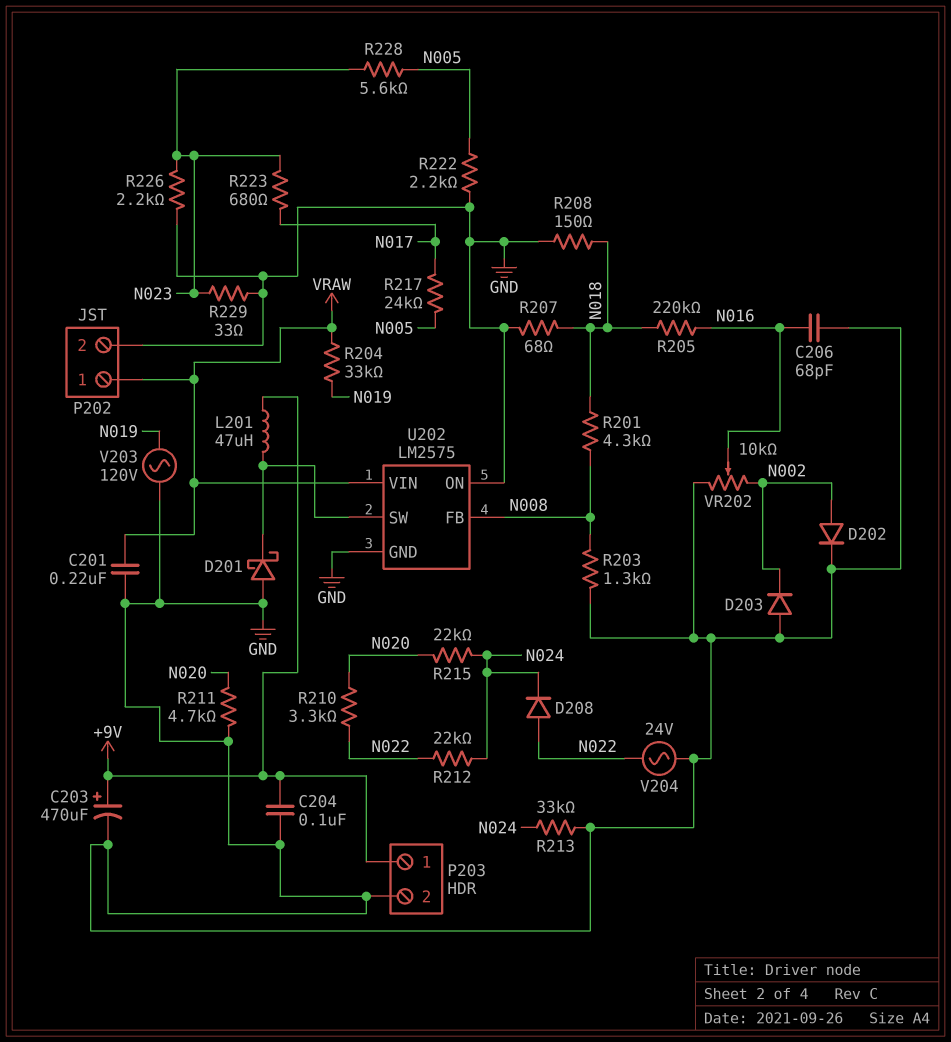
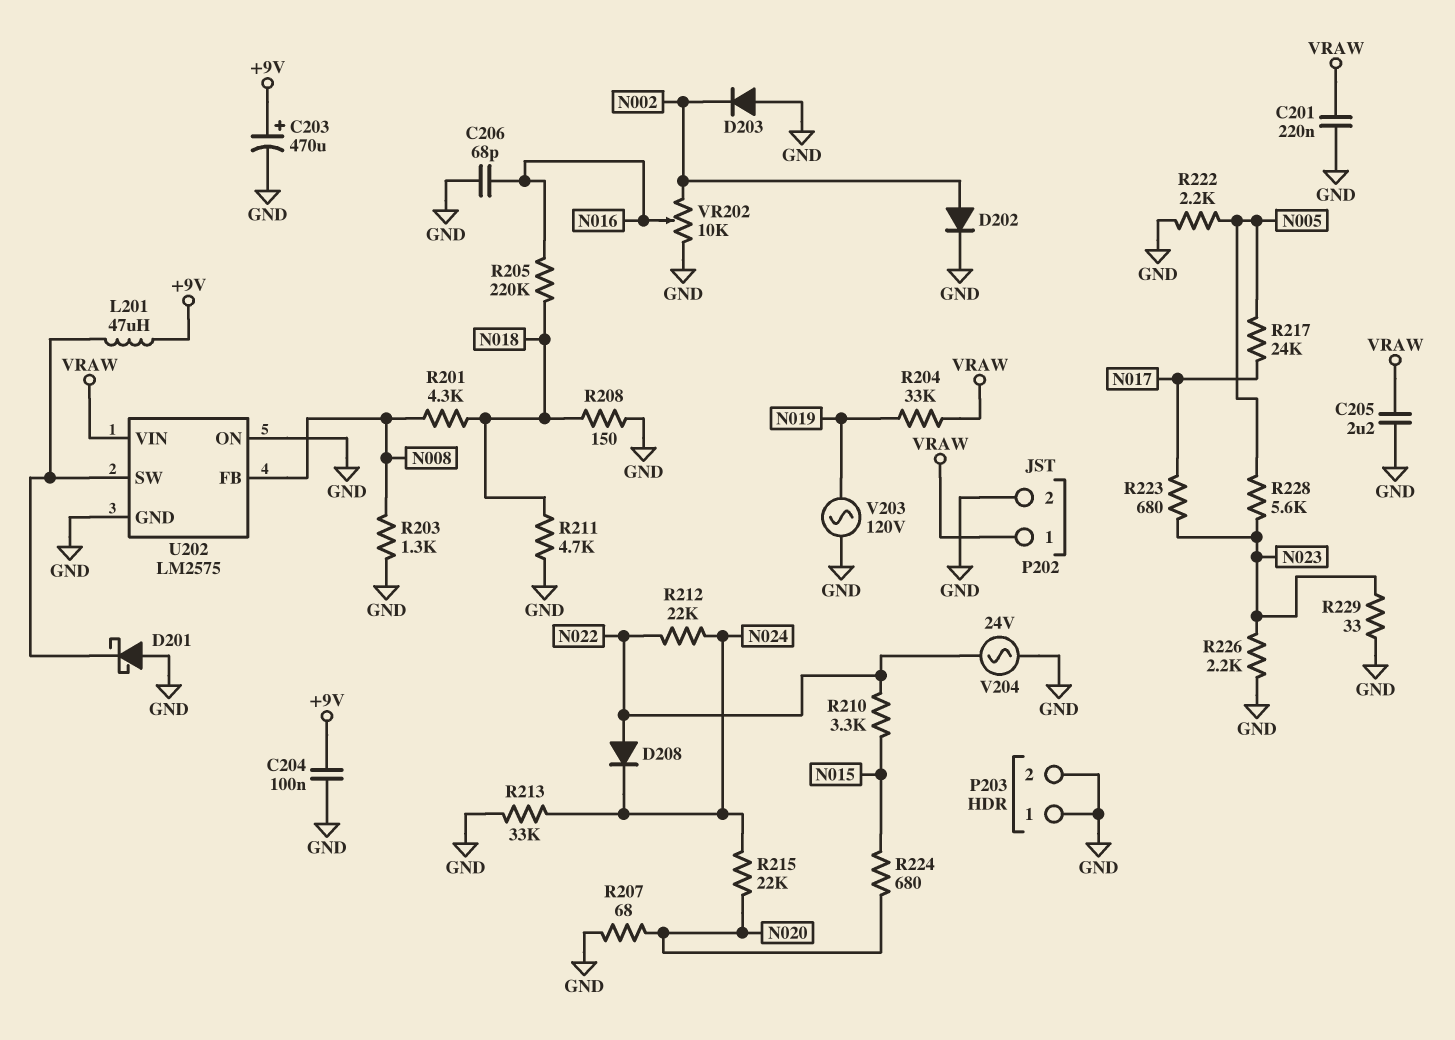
C205: none -> 2.2uF (GND, VRAW)
P203 pin 1: +9V -> GND
R207: 68 (GND, N018) -> 68 (GND, N020)
R210: 3.3k (N020, N022) -> 3.3k (N015, N022)
R211: 4.7k (GND, N020) -> 4.7k (GND, N018)
R224: none -> 680 (N015, N020)

